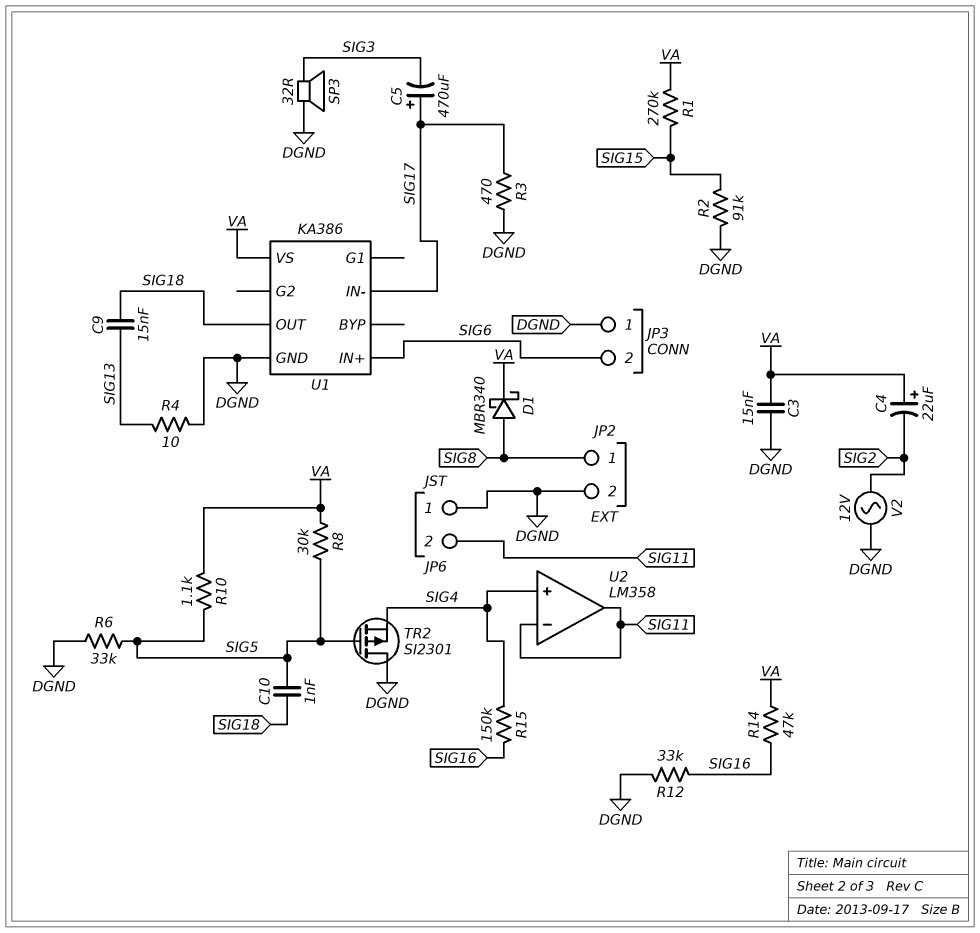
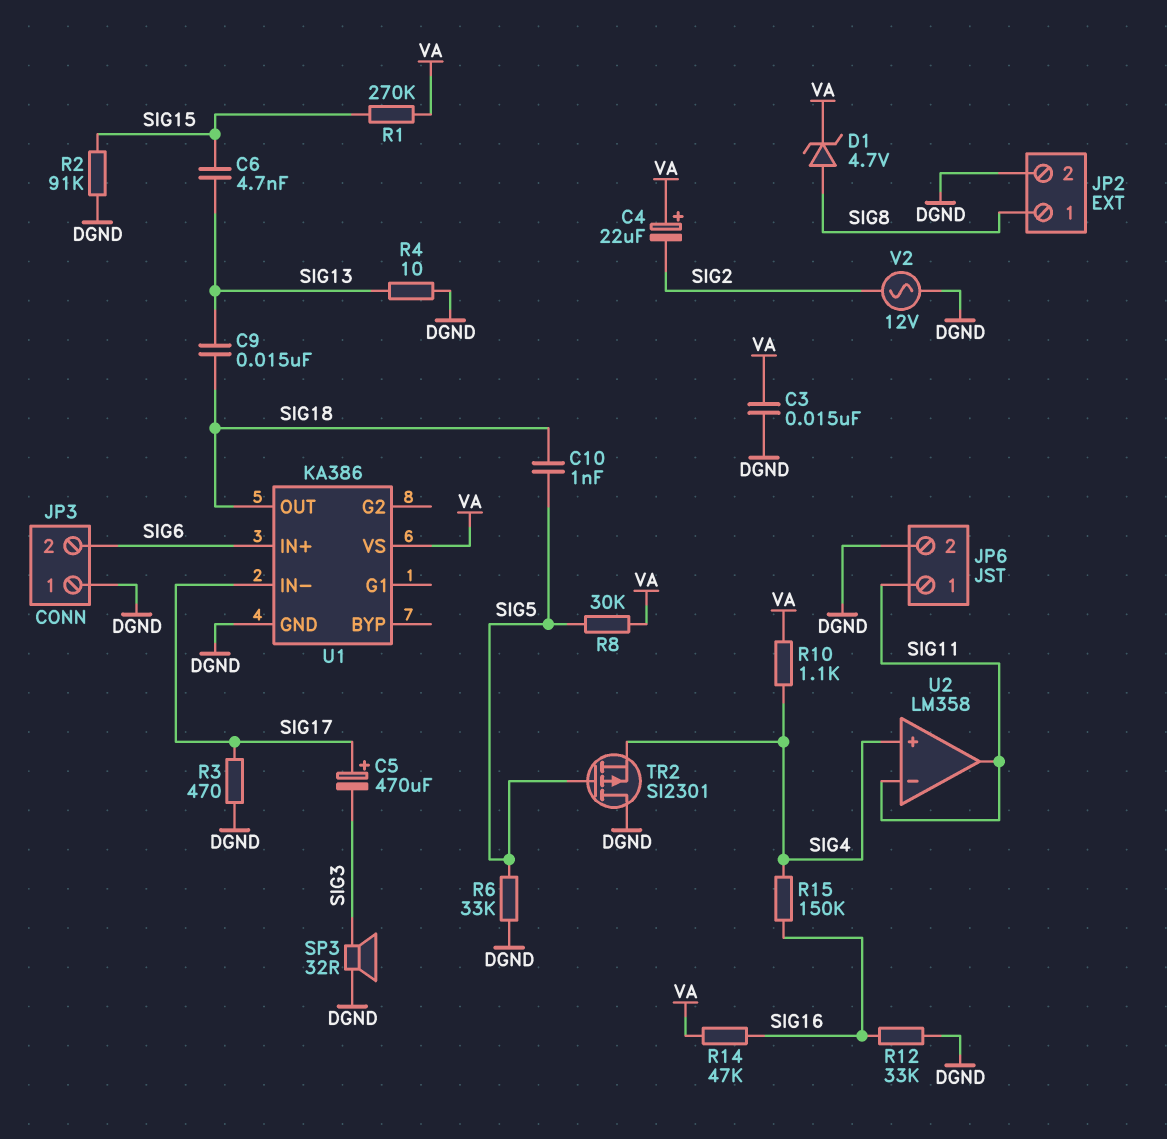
C6: none -> 4.7nF (SIG13, SIG15)
D1: schottky MBR340 (A SIG8, K VA) -> zener 4.7V (A SIG8, K VA)
JP6 pin 1: DGND -> SIG11
JP6 pin 2: SIG11 -> DGND
R10: 1.1k (SIG5, VA) -> 1.1k (SIG4, VA)

